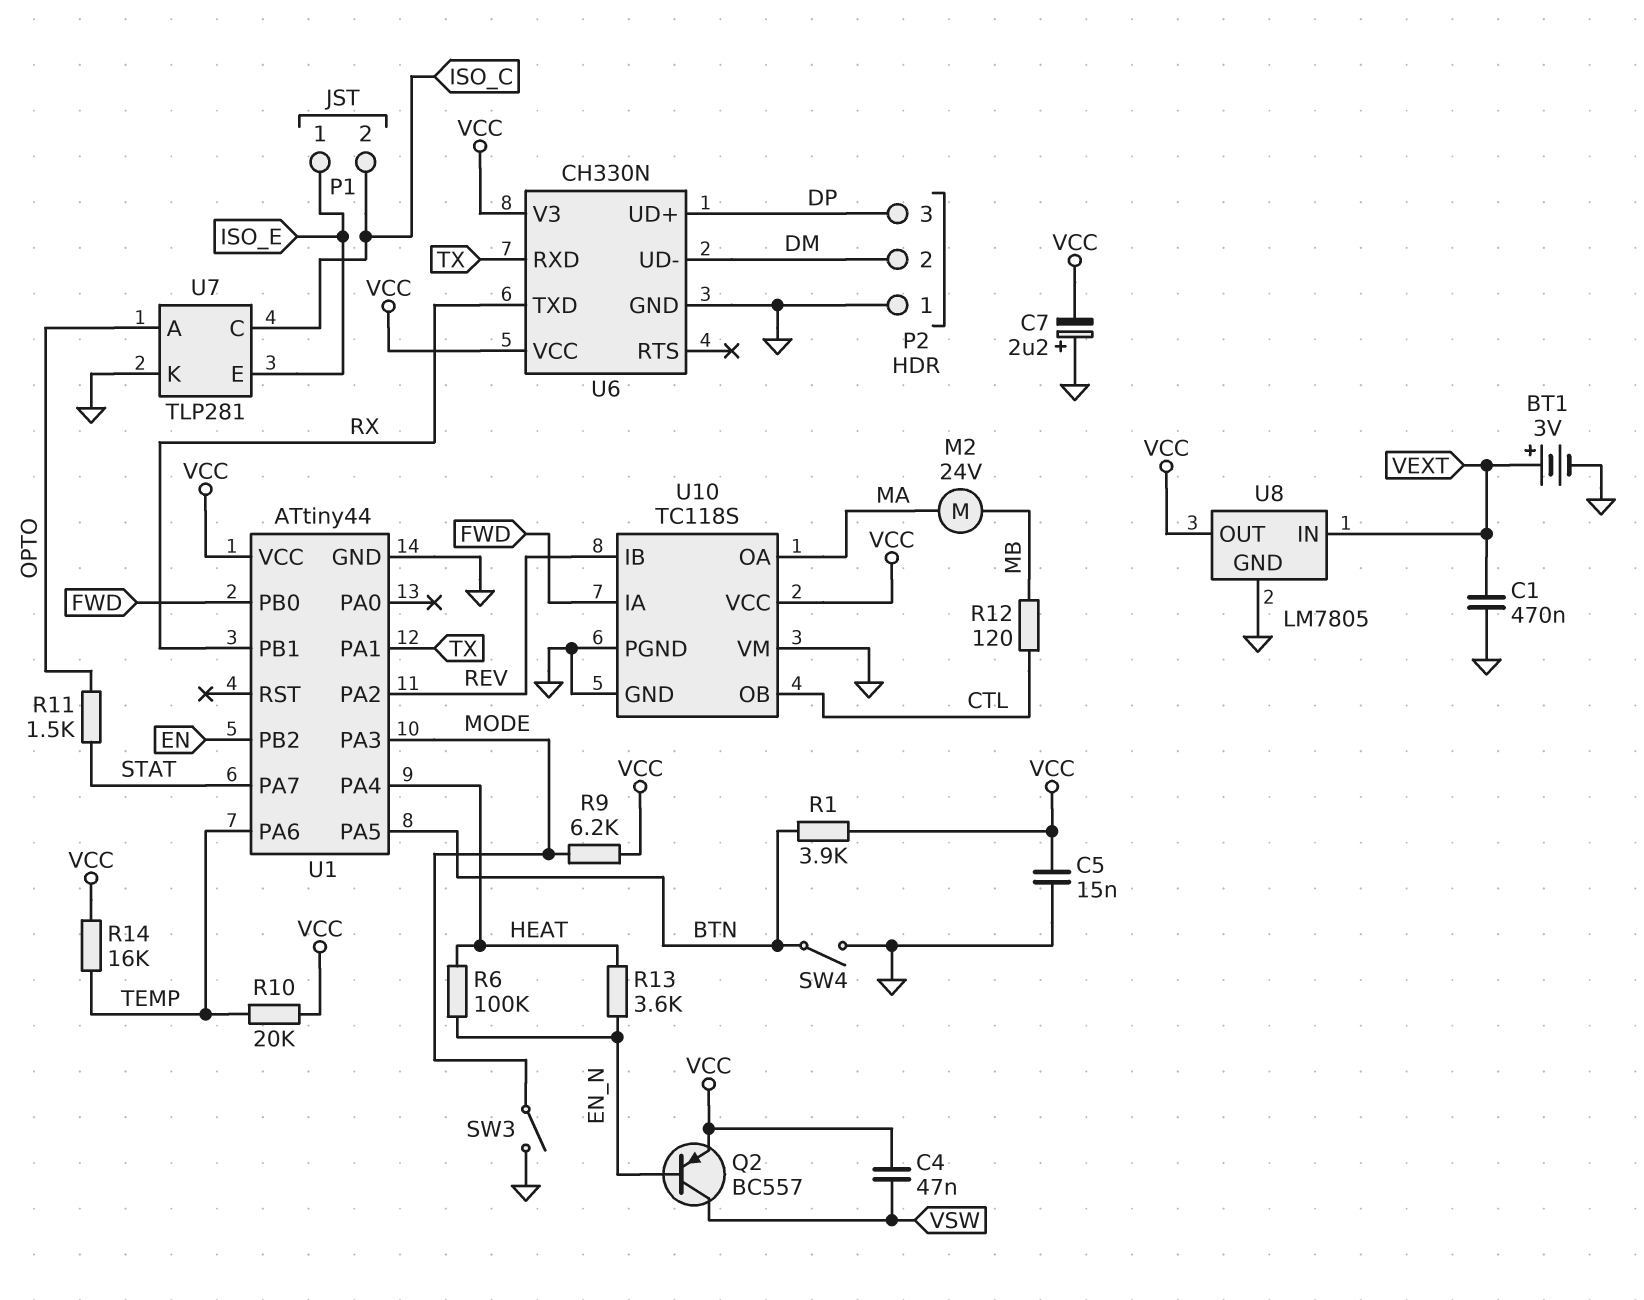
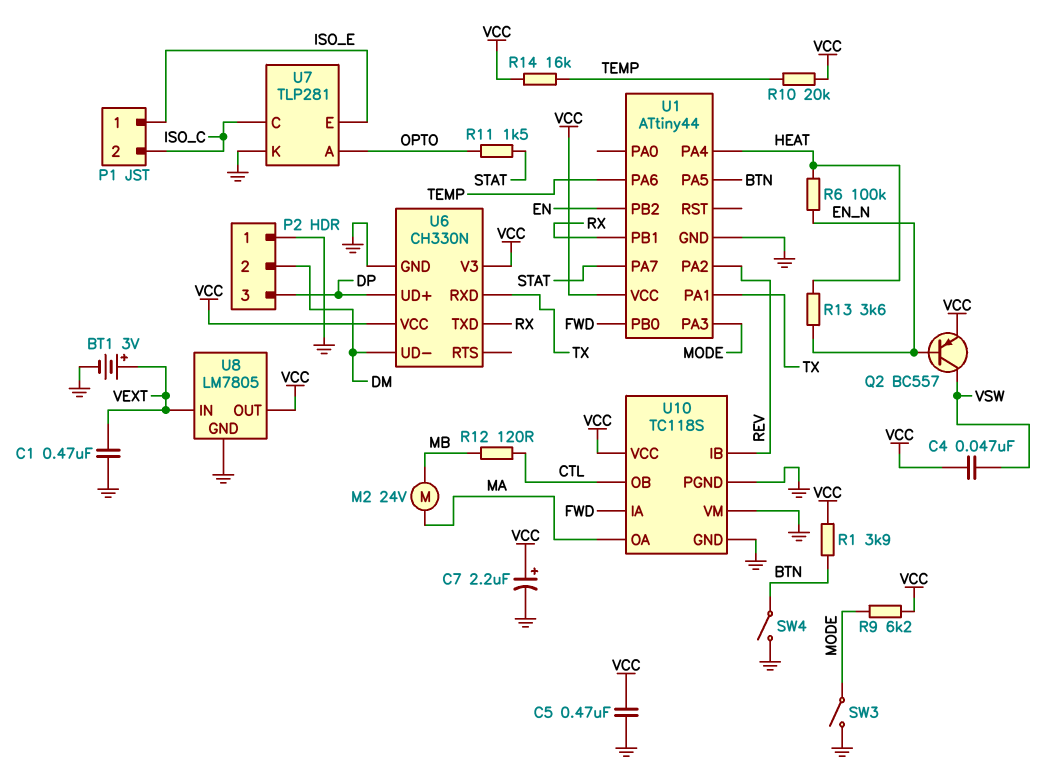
C5: 15nF (GND, VCC) -> 470nF (GND, VCC)
C7: 2.2uF (plus GND, minus VCC) -> 2.2uF (plus VCC, minus GND)

